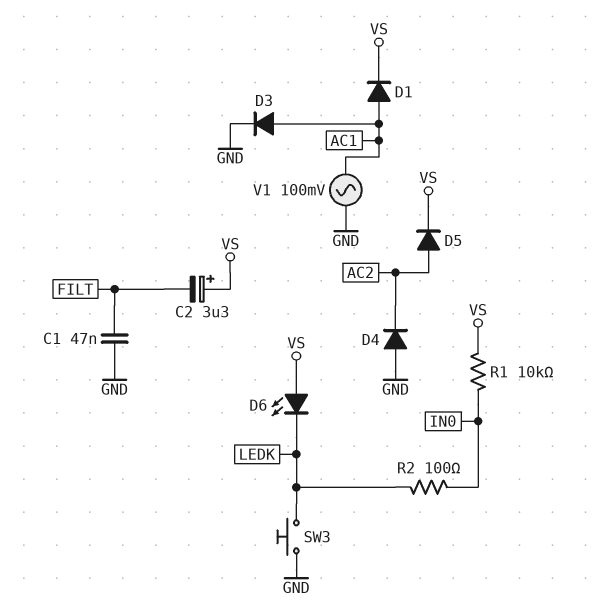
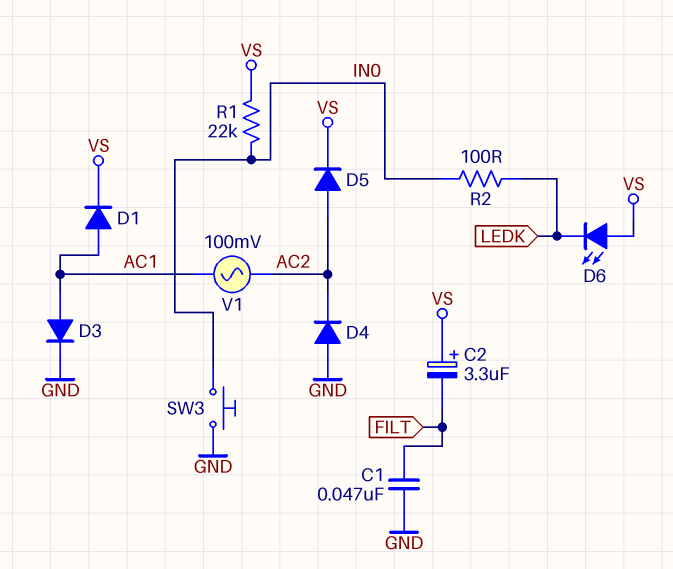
R1: 10k (IN0, VS) -> 22k (IN0, VS)
SW3: button (GND, LEDK) -> button (GND, IN0)
V1: AC 100mV (AC1, GND) -> AC 100mV (AC1, AC2)

